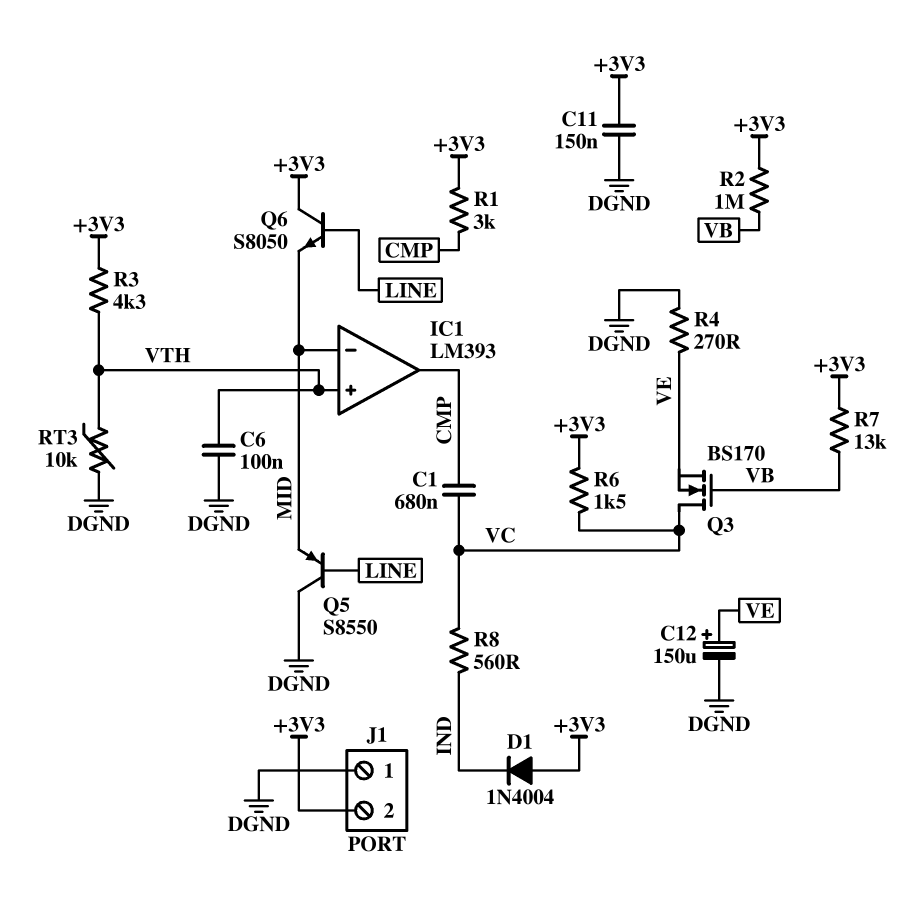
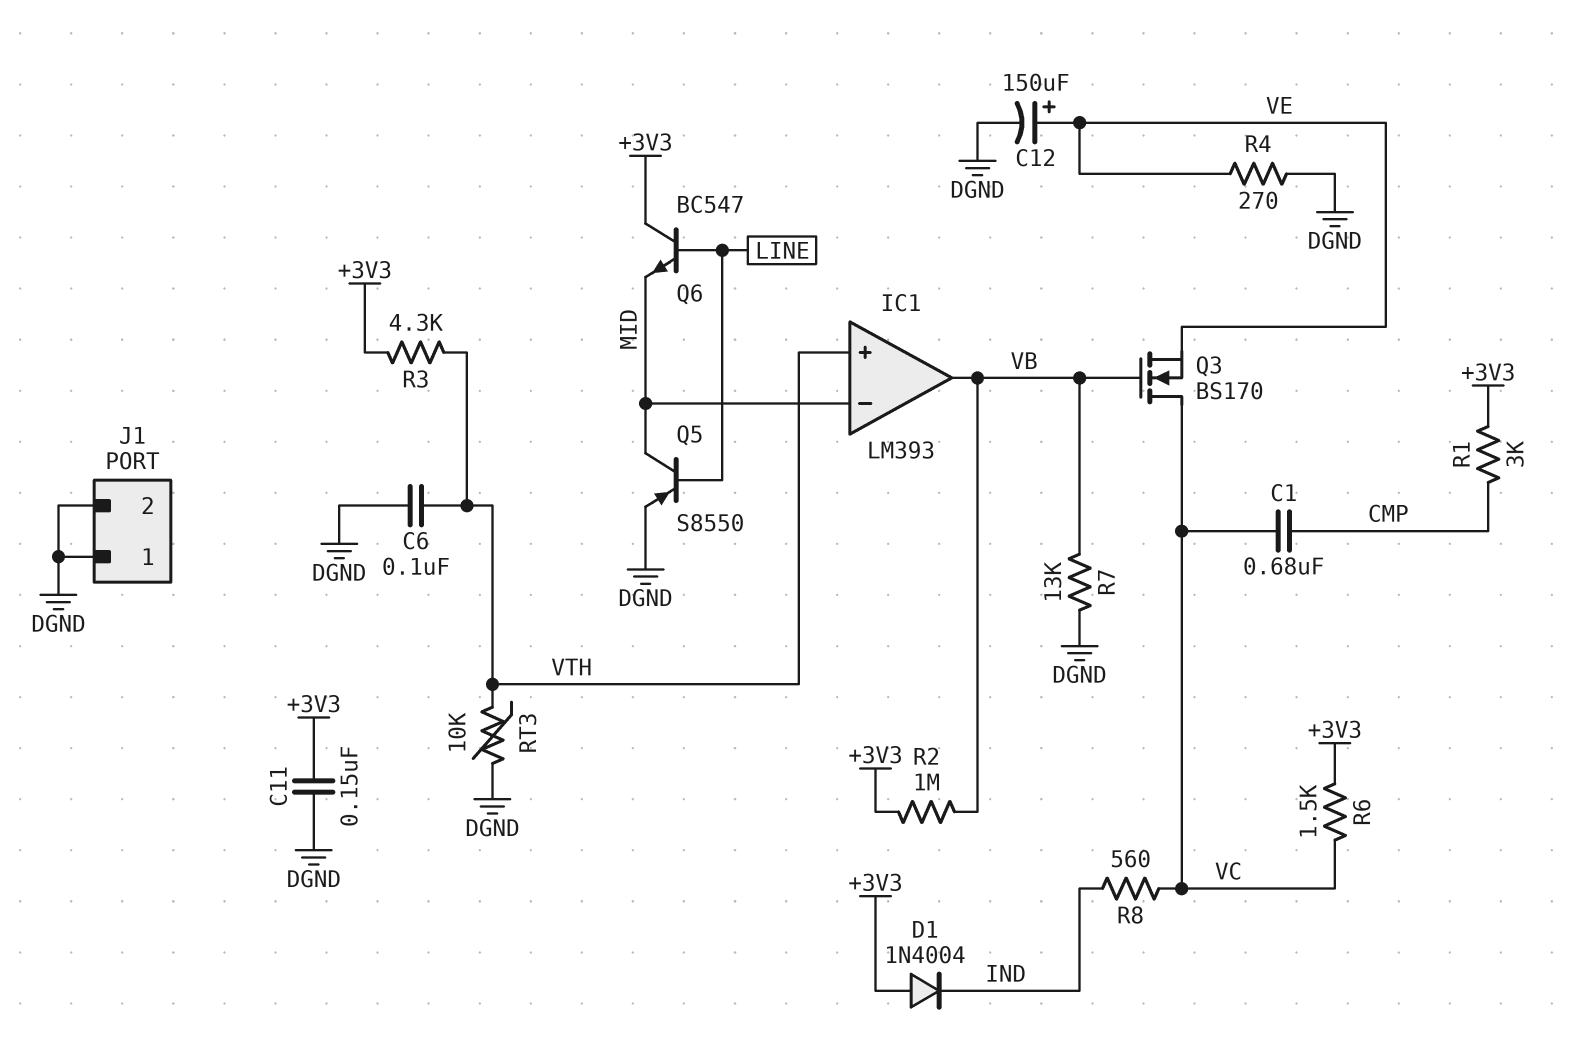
IC1 pin out: CMP -> VB
J1 pin 2: +3V3 -> DGND
Q5: PNP S8550 (B LINE, C DGND, E MID) -> PNP S8550 (B LINE, C MID, E DGND)
Q6: NPN S8050 (B LINE, C +3V3, E MID) -> NPN BC547 (B LINE, C +3V3, E MID)
R7: 13k (+3V3, VB) -> 13k (DGND, VB)

